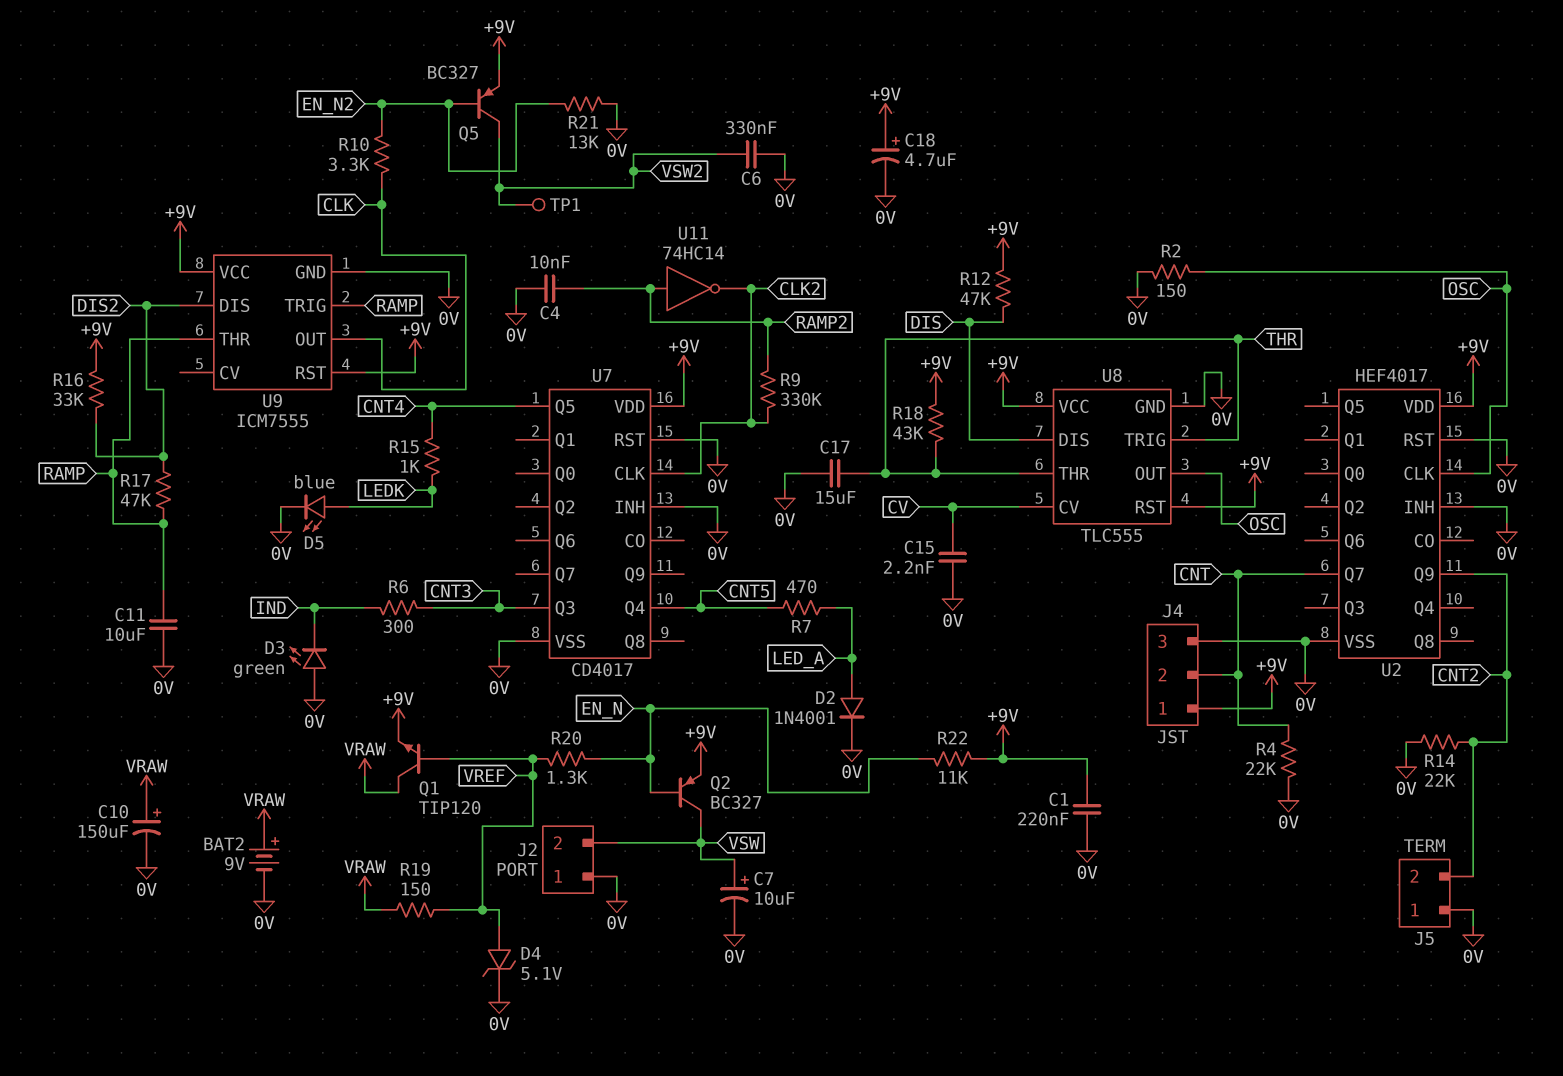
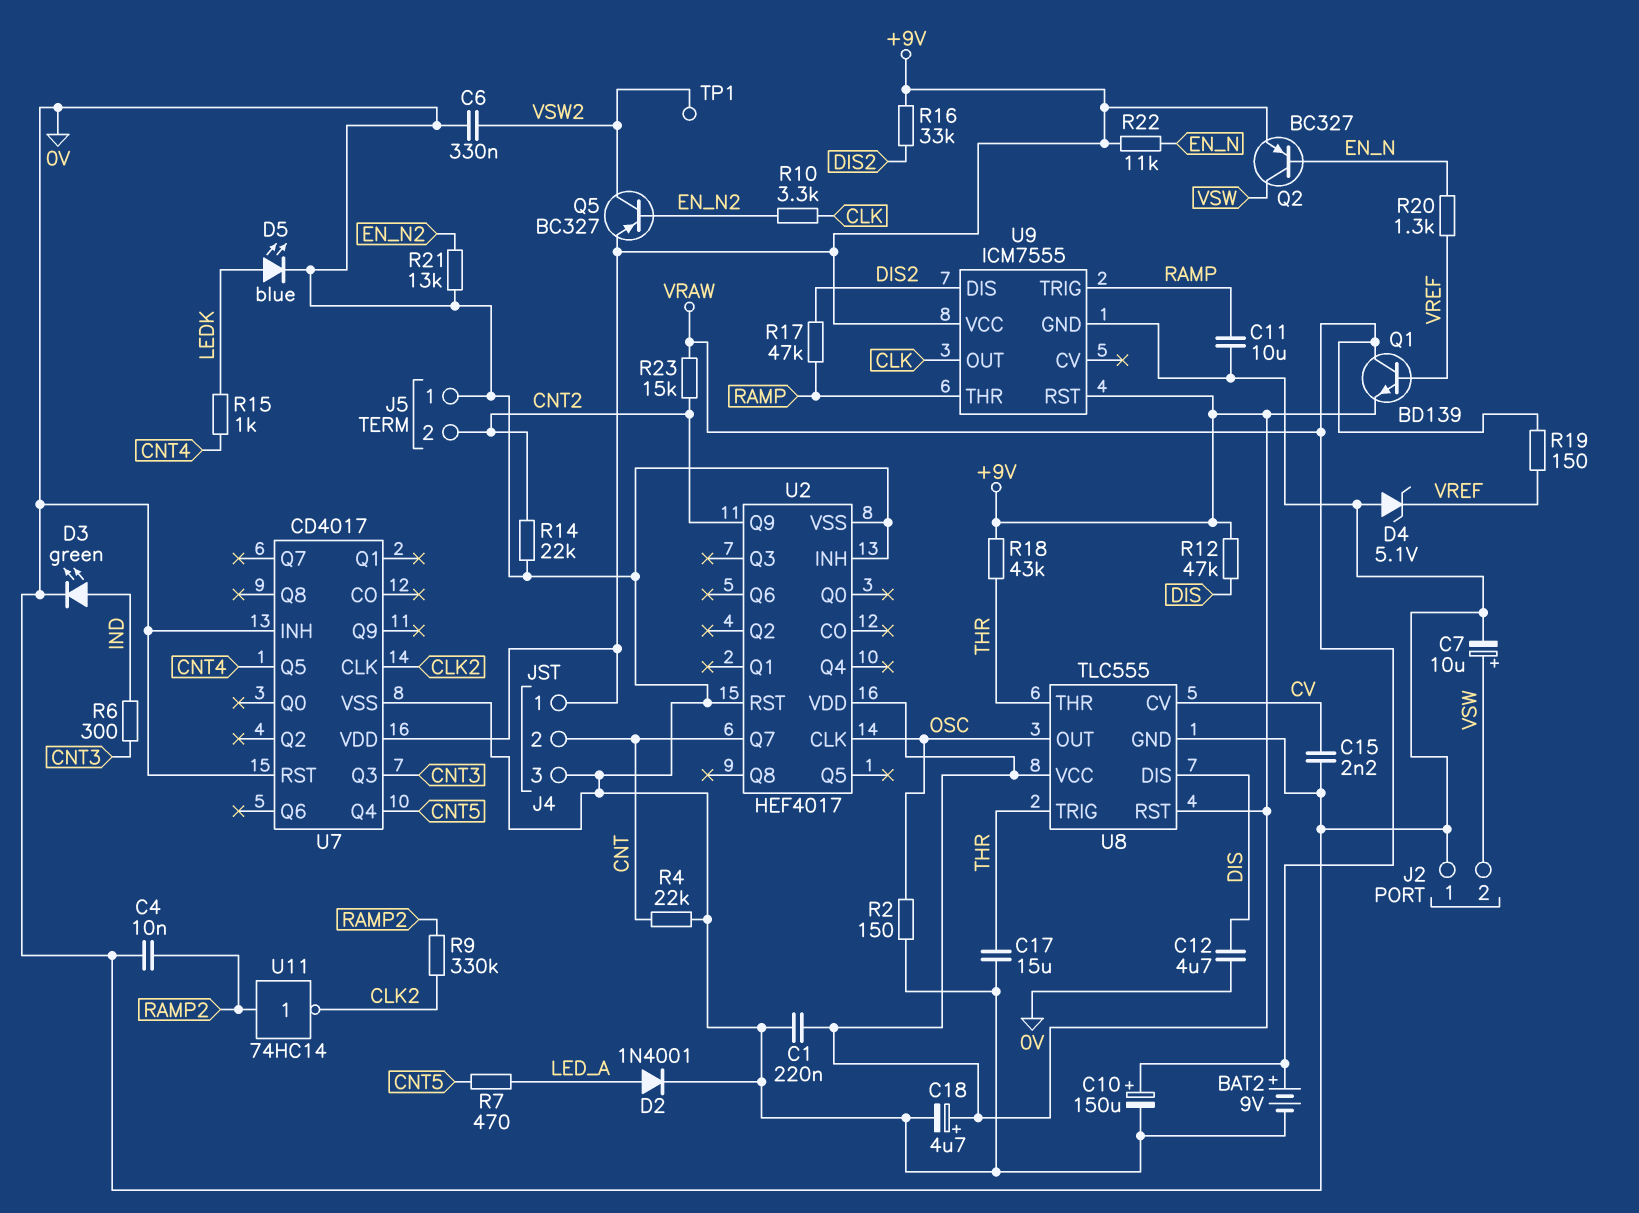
C12: none -> 4.7uF (0V, DIS)
D3: LED green (A 0V, K IND) -> LED green (A IND, K 0V)
D4: zener 5.1V (A VREF, K 0V) -> zener 5.1V (A 0V, K VREF)
Q1: NPN TIP120 (B VREF, C VRAW, E +9V) -> NPN BD139 (B VREF, C VRAW, E +9V)
R23: none -> 15k (CNT2, VRAW)

